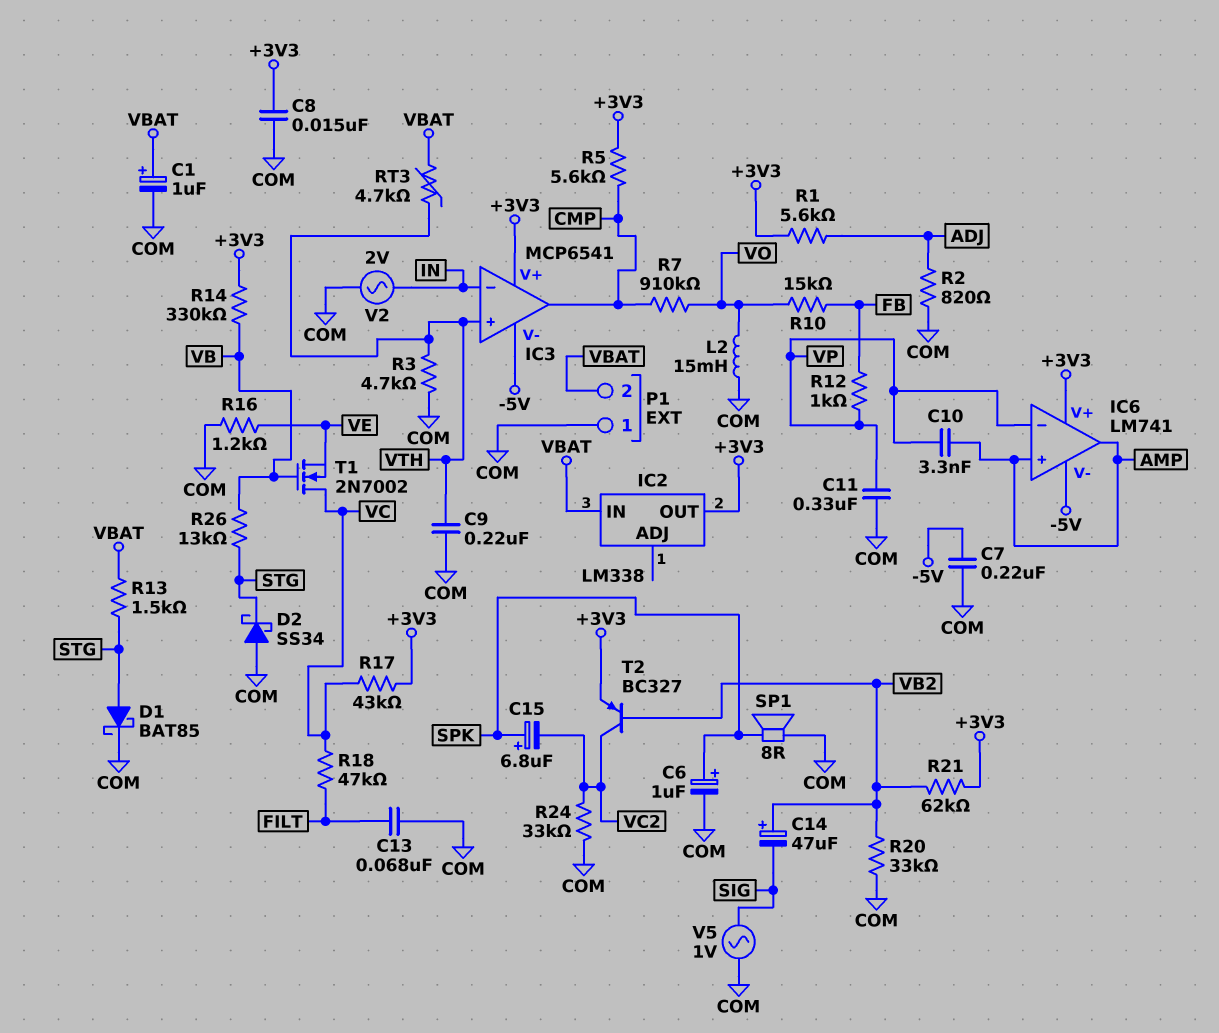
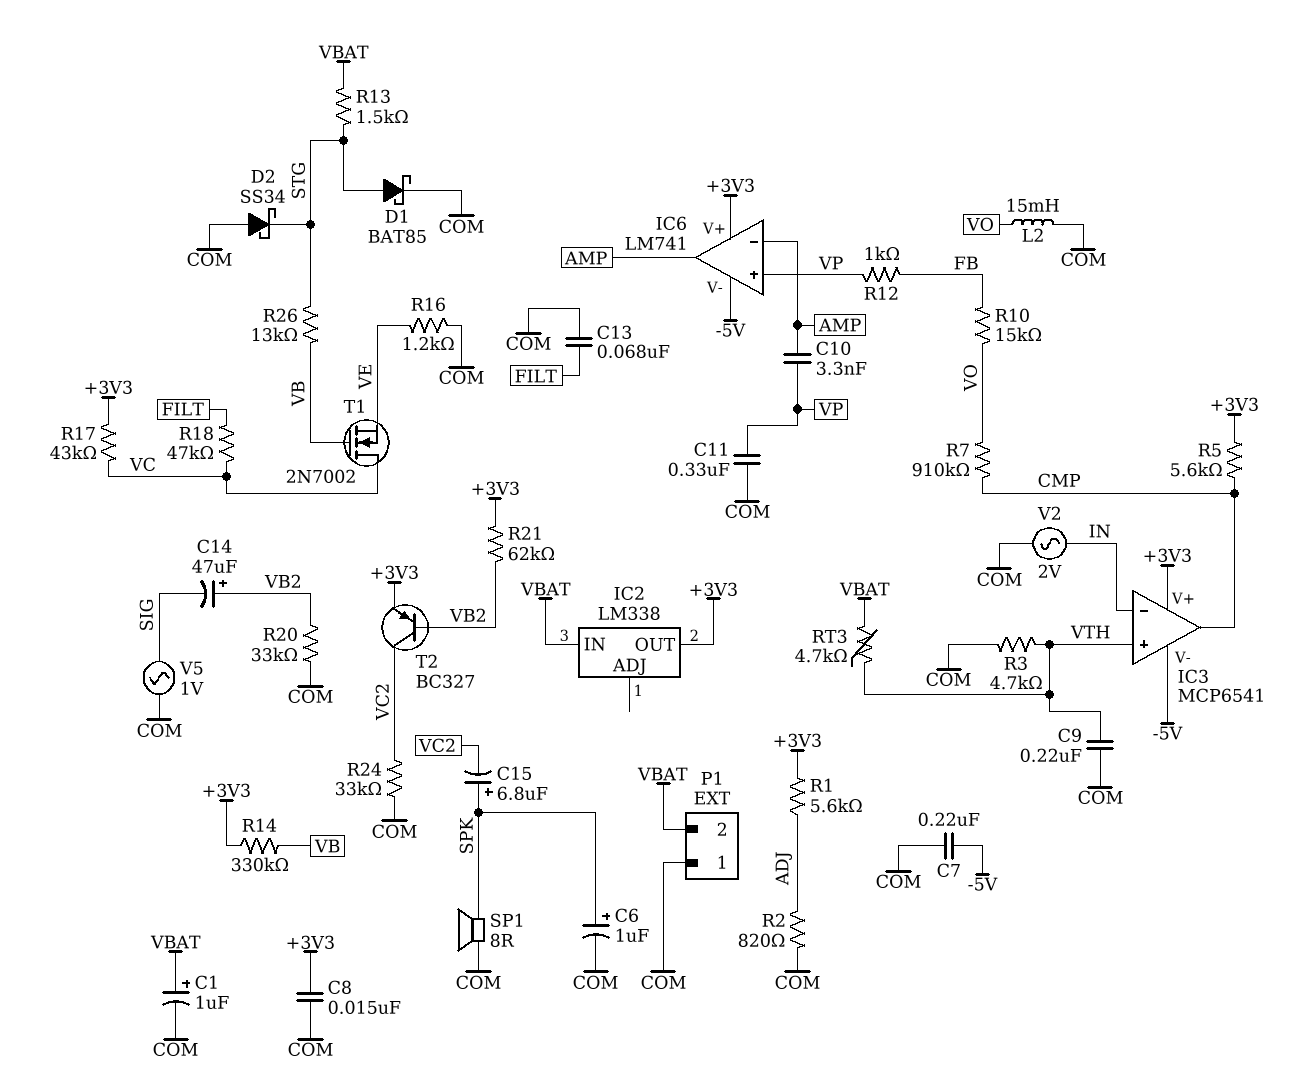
IC6 pin in+: AMP -> VP
IC6 pin in-: VP -> AMP

